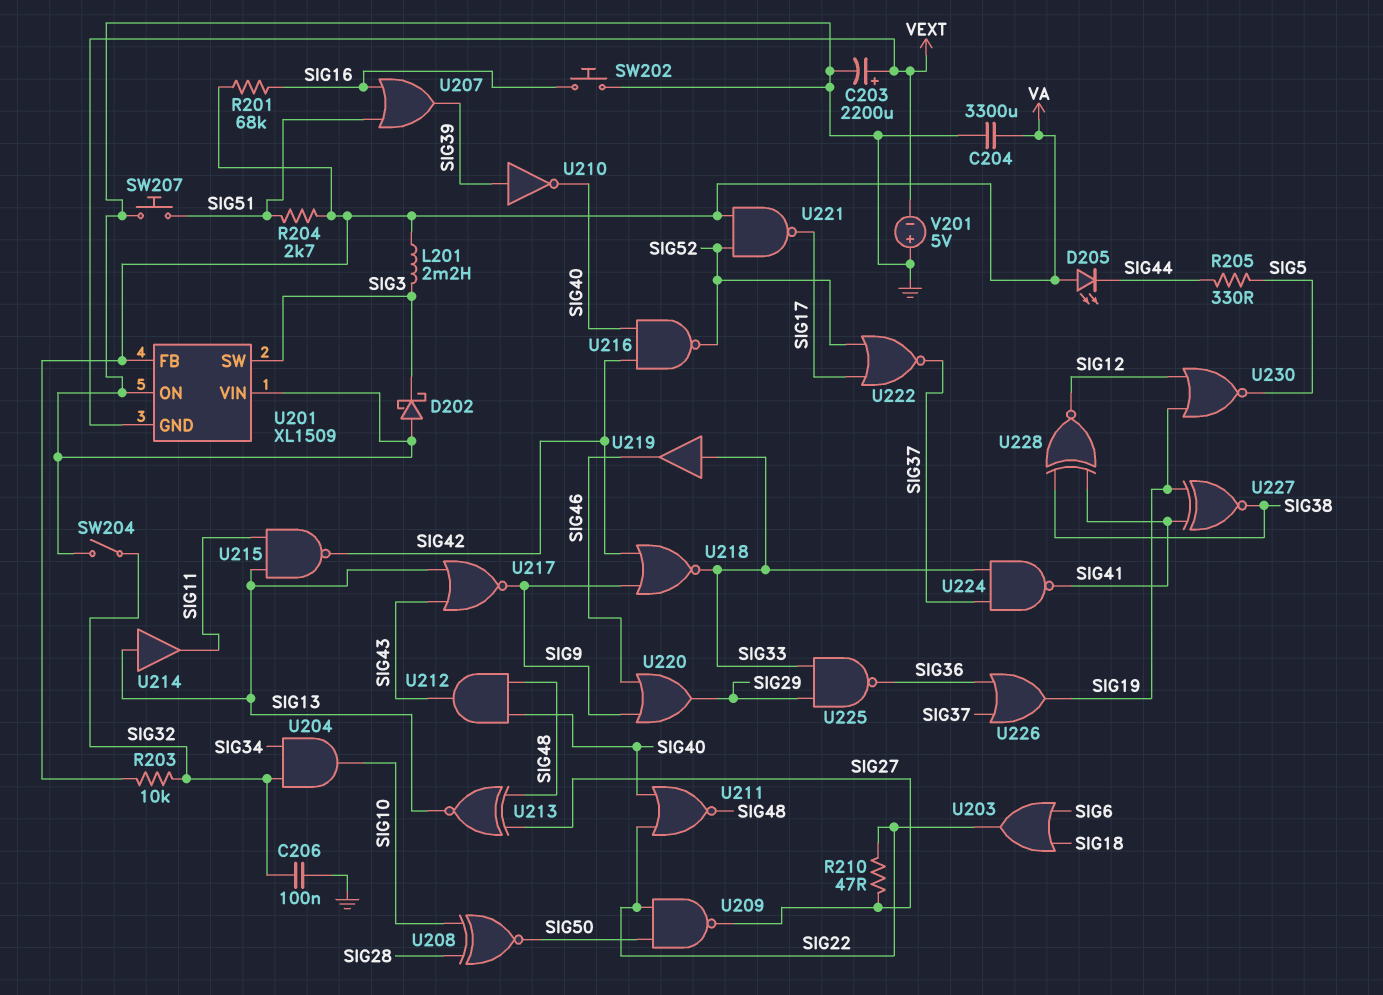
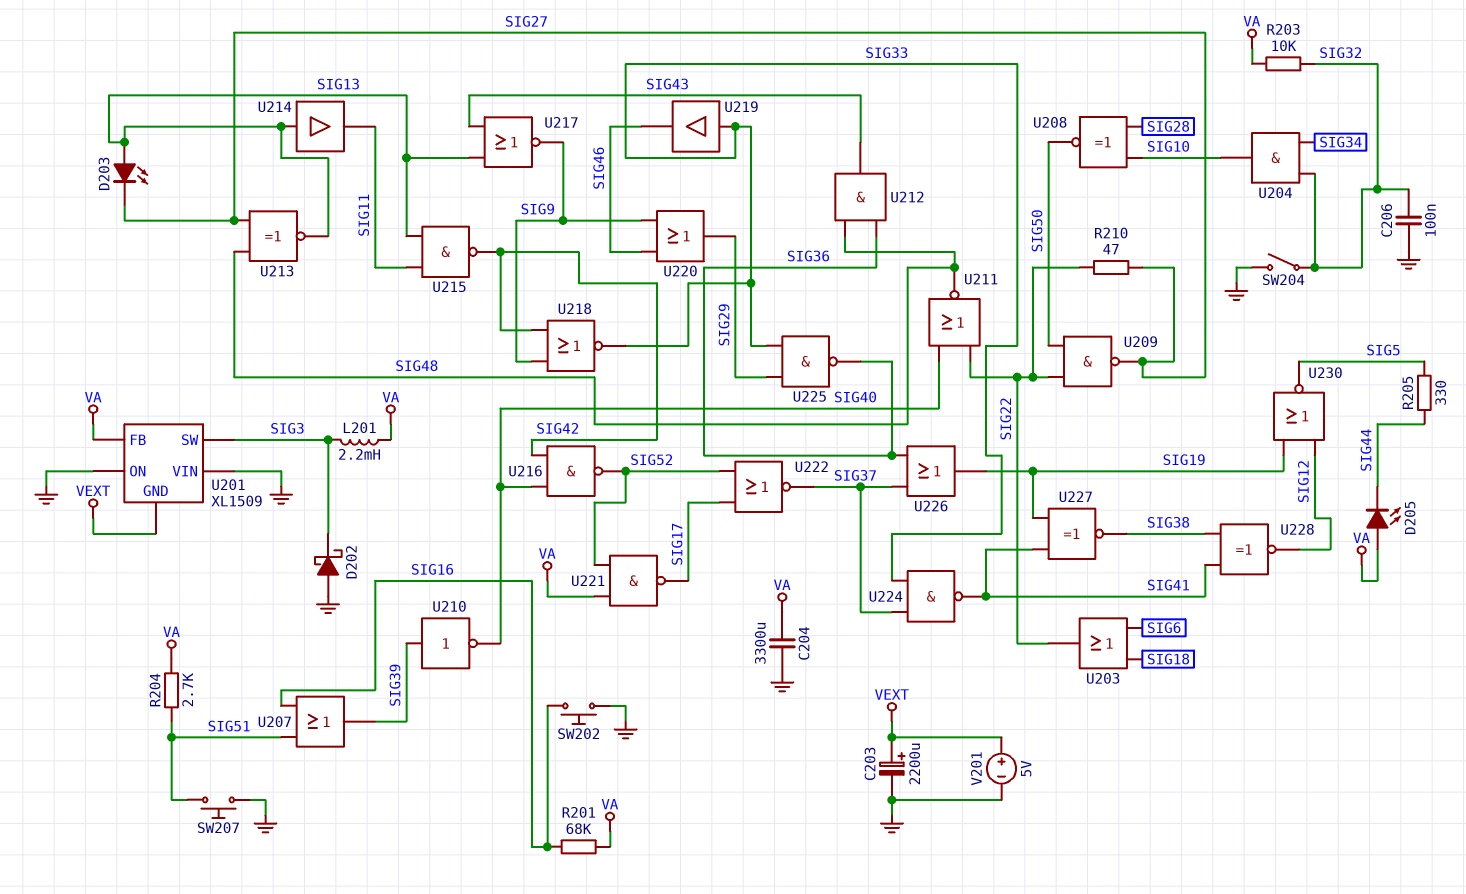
D203: none -> LED (A SIG13, K SIG27)
U212: AND (in SIG40, in SIG48, out SIG43) -> AND (in SIG36, in SIG48, out SIG43)
V201: 5V (plus GND, minus VEXT) -> 5V (plus VEXT, minus GND)

